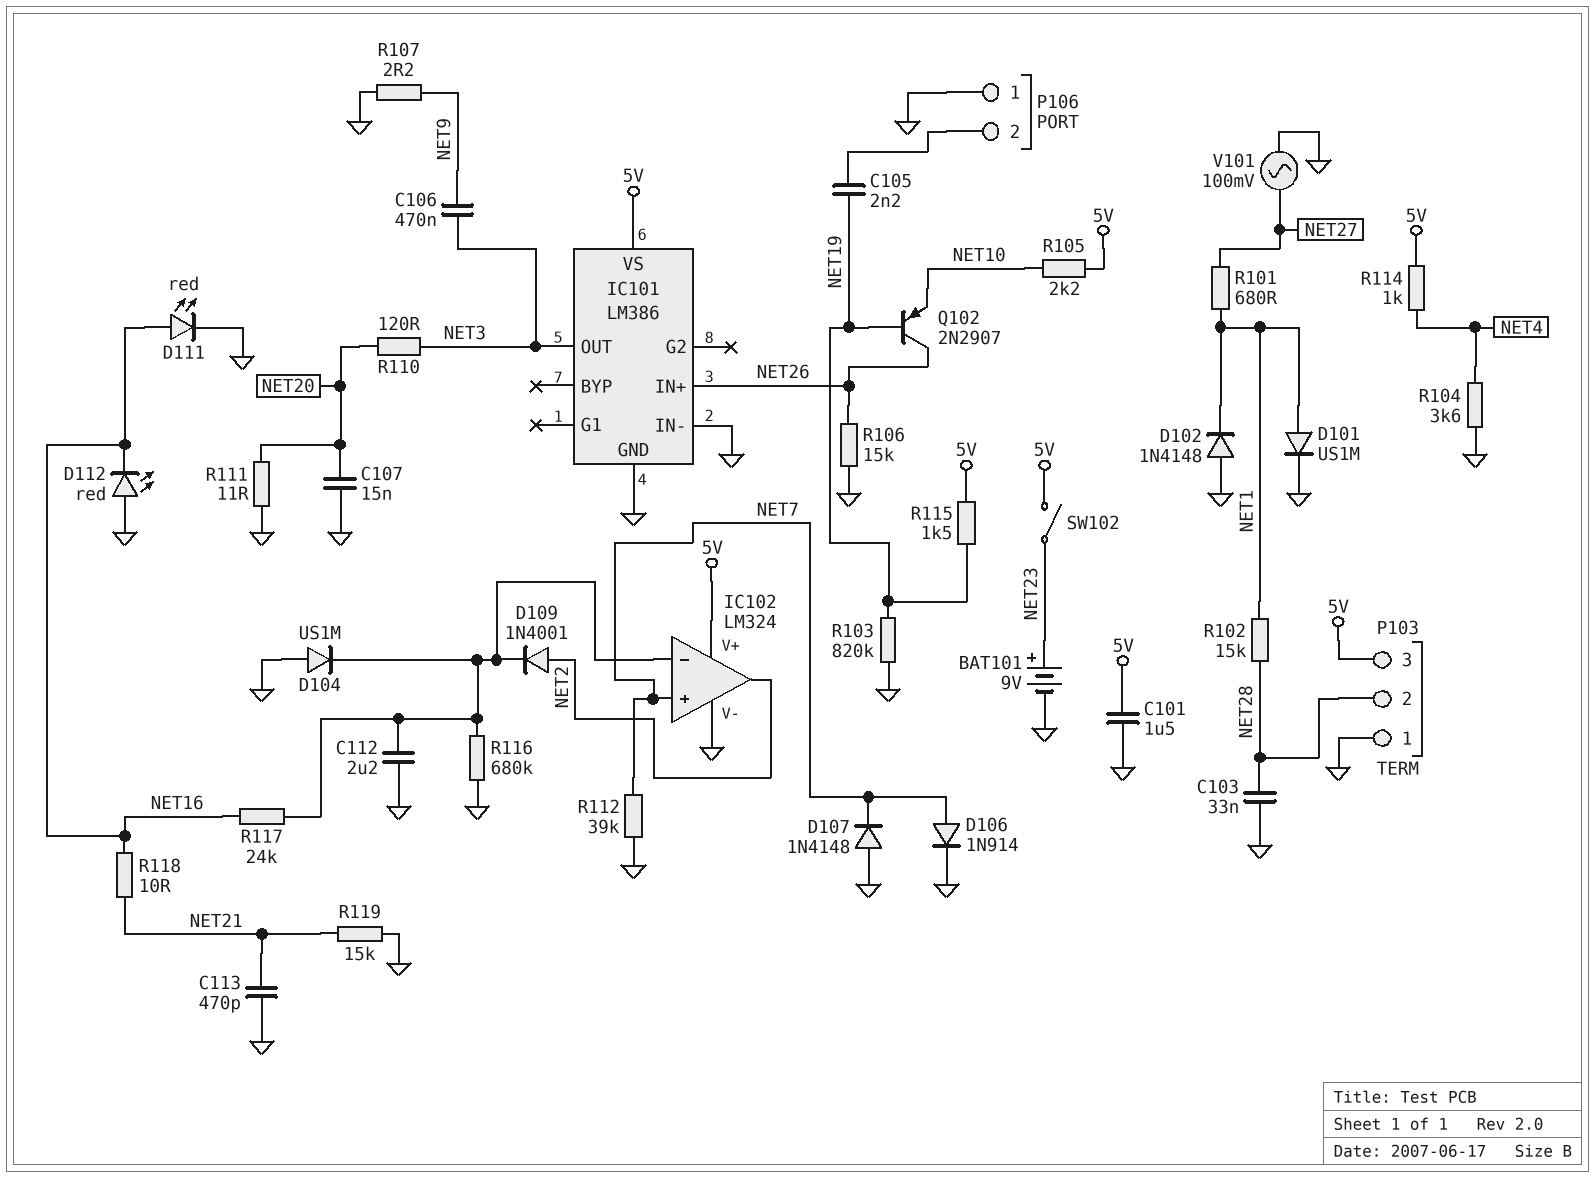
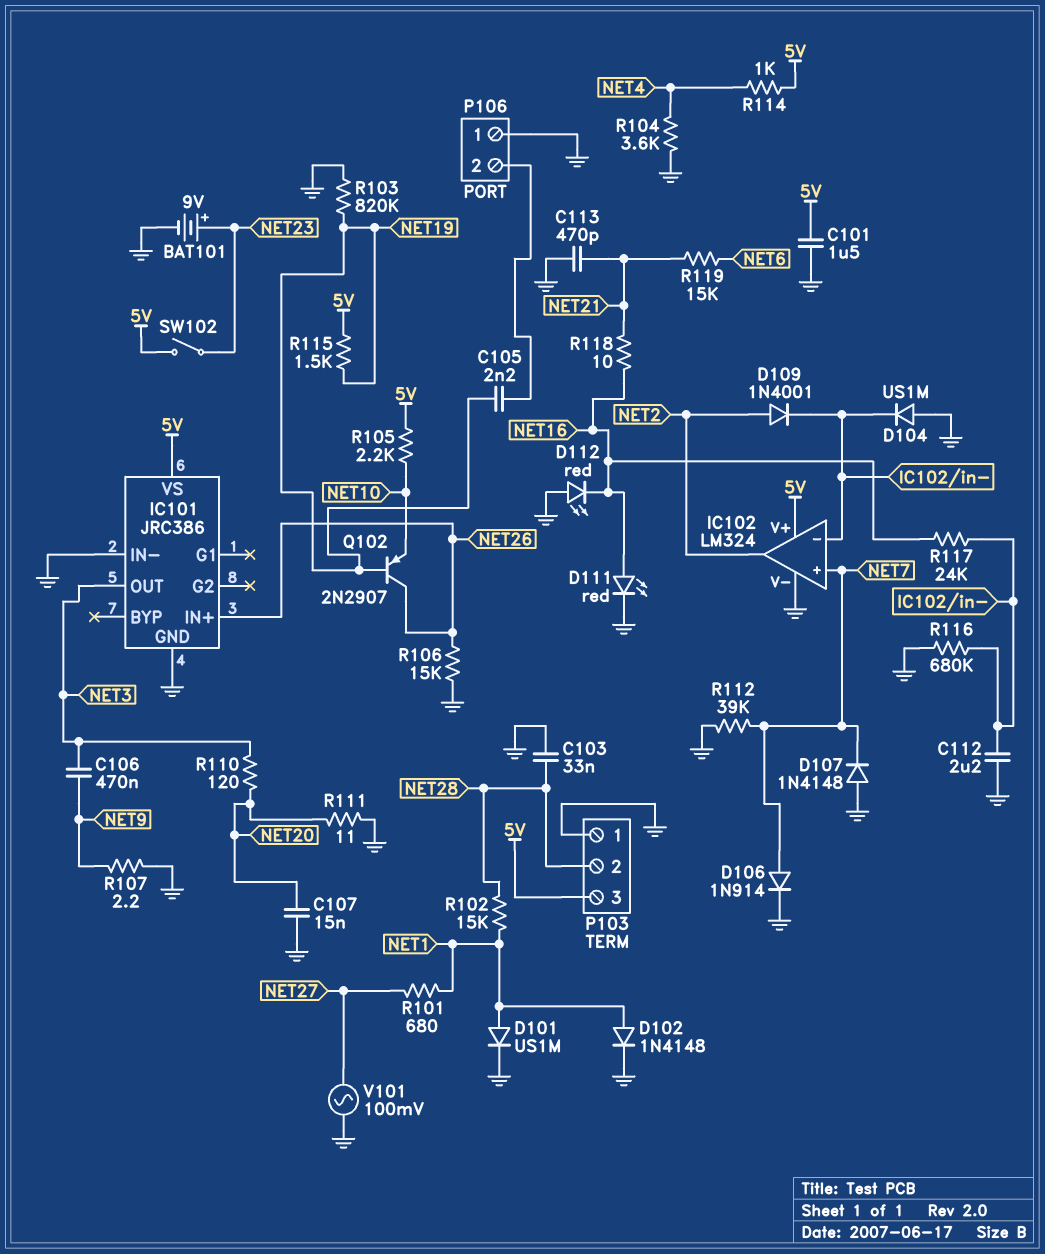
D102: diode 1N4148 (A GND, K NET1) -> diode 1N4148 (A NET1, K GND)
IC101: LM386 -> JRC386
R119: 15k (GND, NET21) -> 15k (NET6, NET21)

